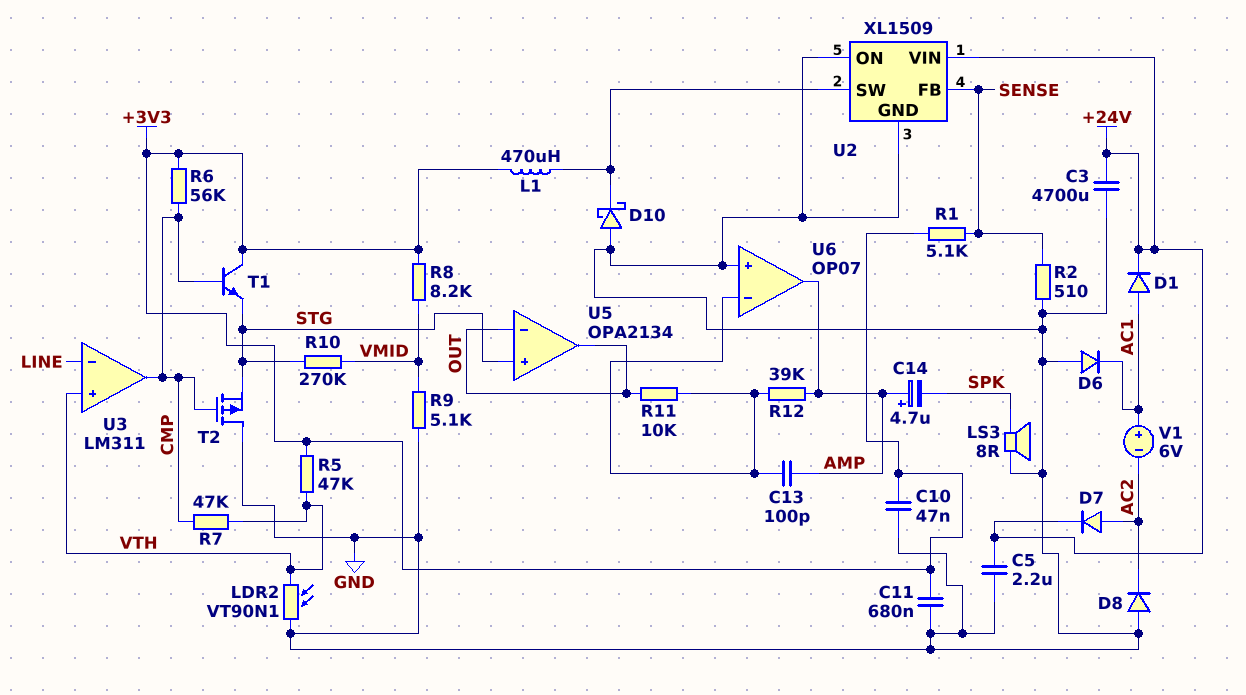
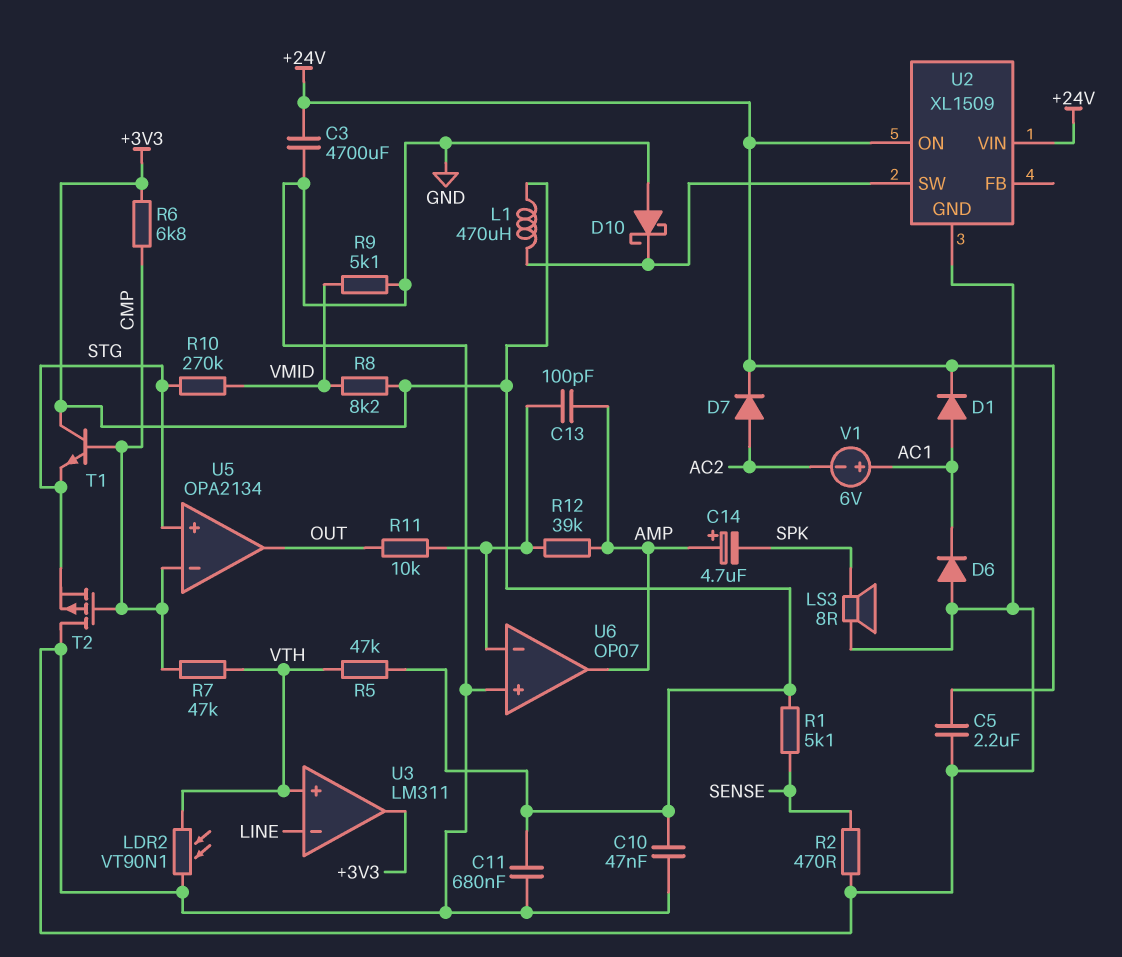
D8: diode (A GND, K AC2) -> none
R2: 510 (GND, SENSE) -> 470 (GND, SENSE)
R6: 56k (+3V3, CMP) -> 6.8k (+3V3, CMP)
U2 pin FB: SENSE -> none
U2 pin ON: GND -> +24V
U3 pin out: CMP -> +3V3
U5 pin in-: OUT -> CMP

